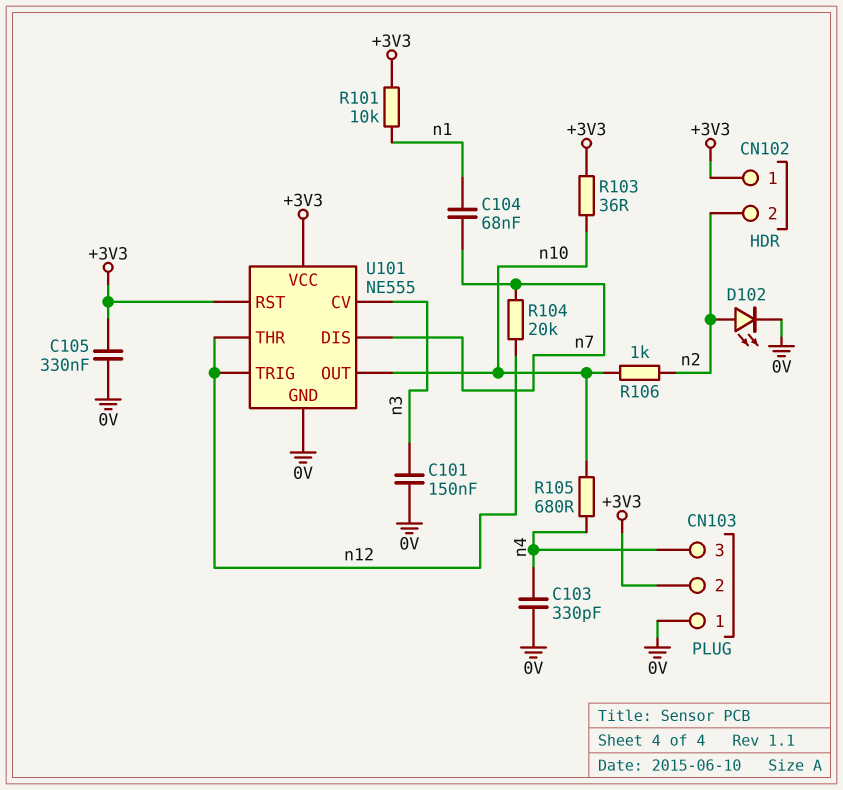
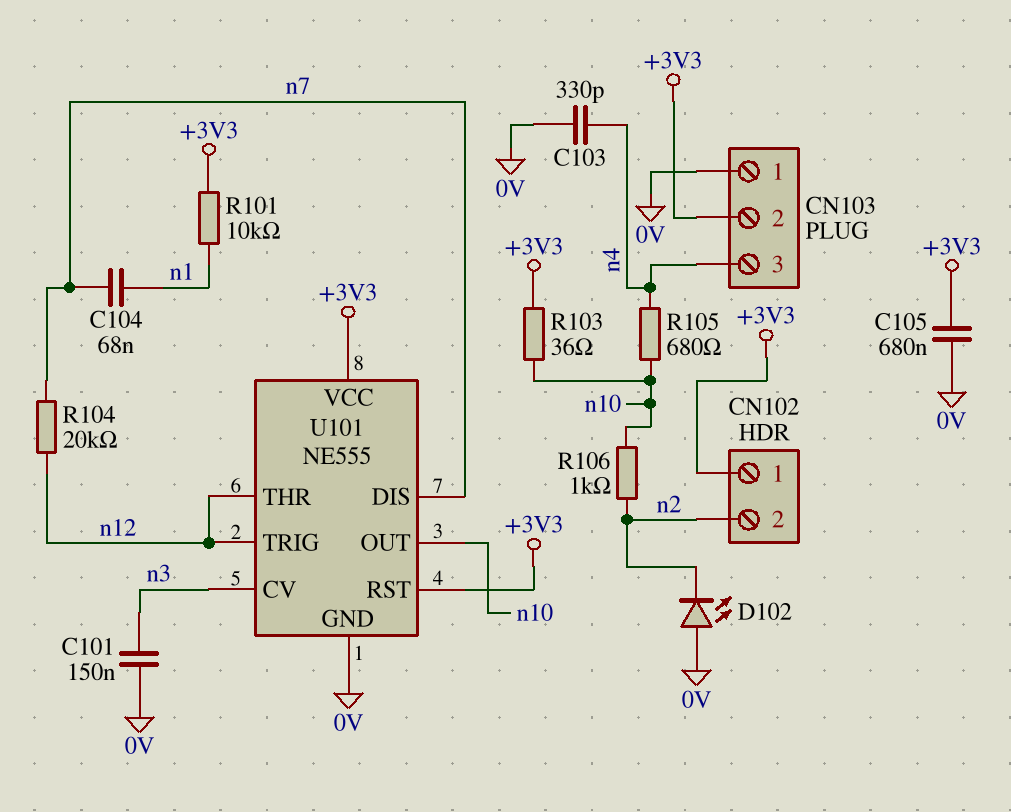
C105: 330nF (+3V3, 0V) -> 680nF (+3V3, 0V)
D102: LED (A n2, K 0V) -> LED (A 0V, K n2)

